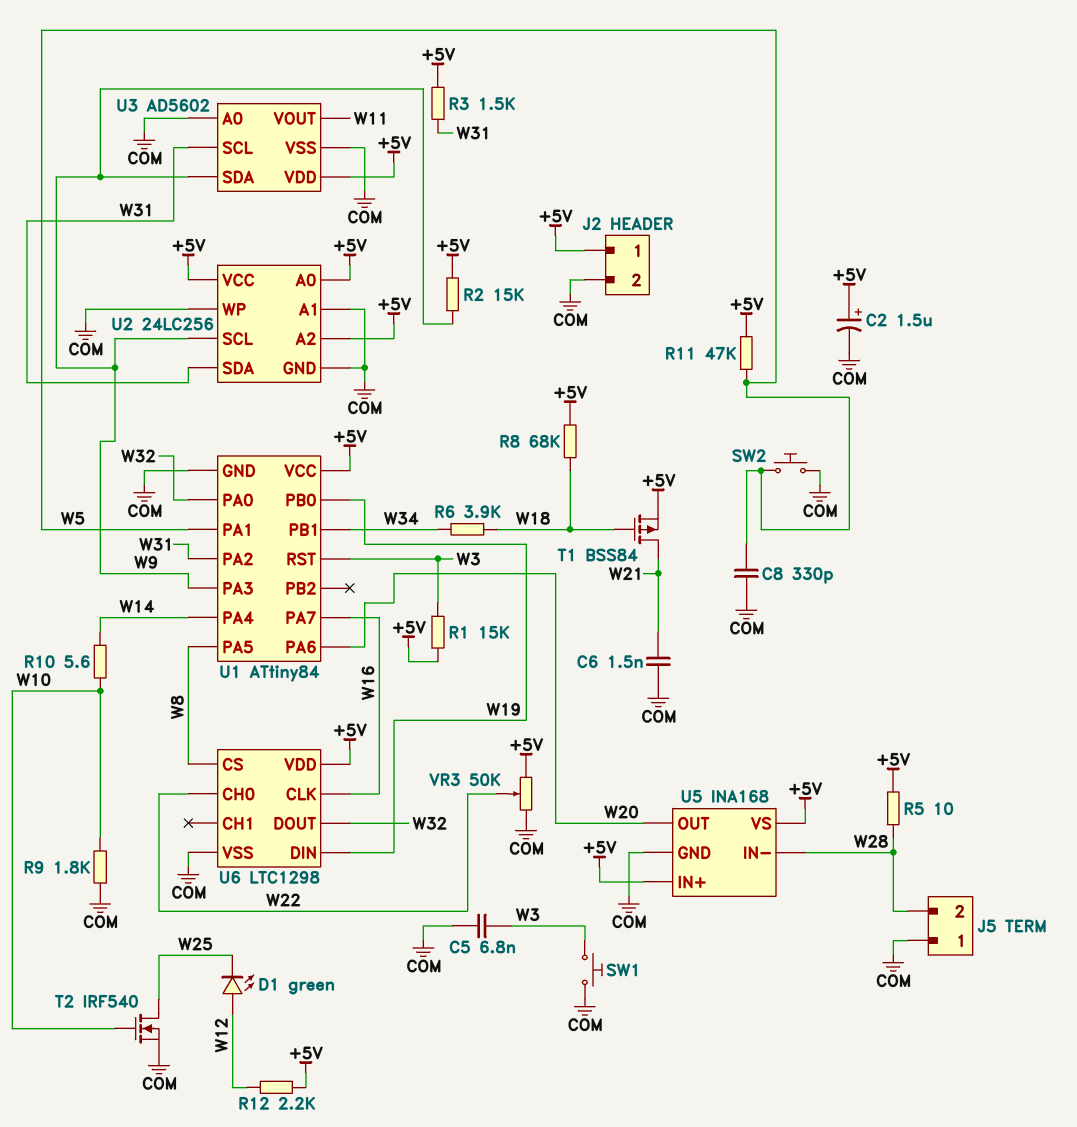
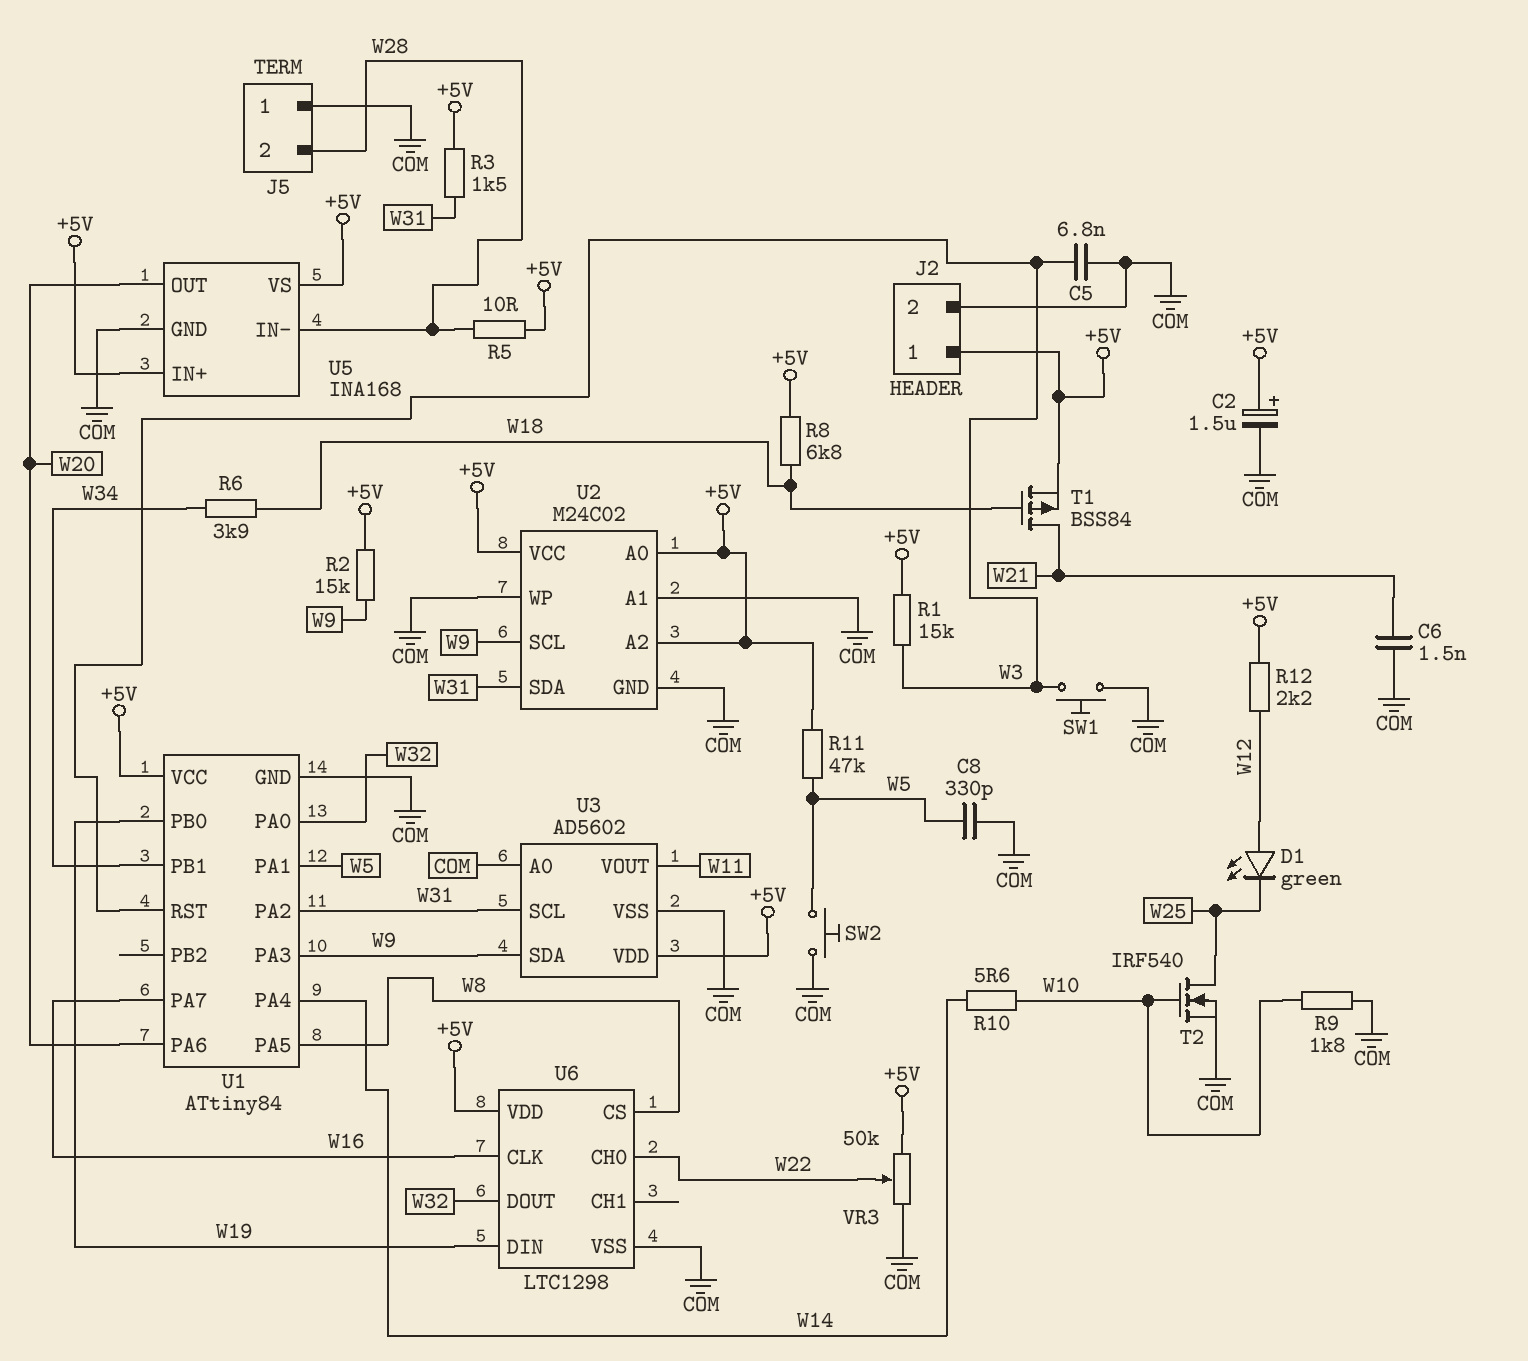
R8: 68k (+5V, W18) -> 6.8k (+5V, W18)
U2: 24LC256 -> M24C02

